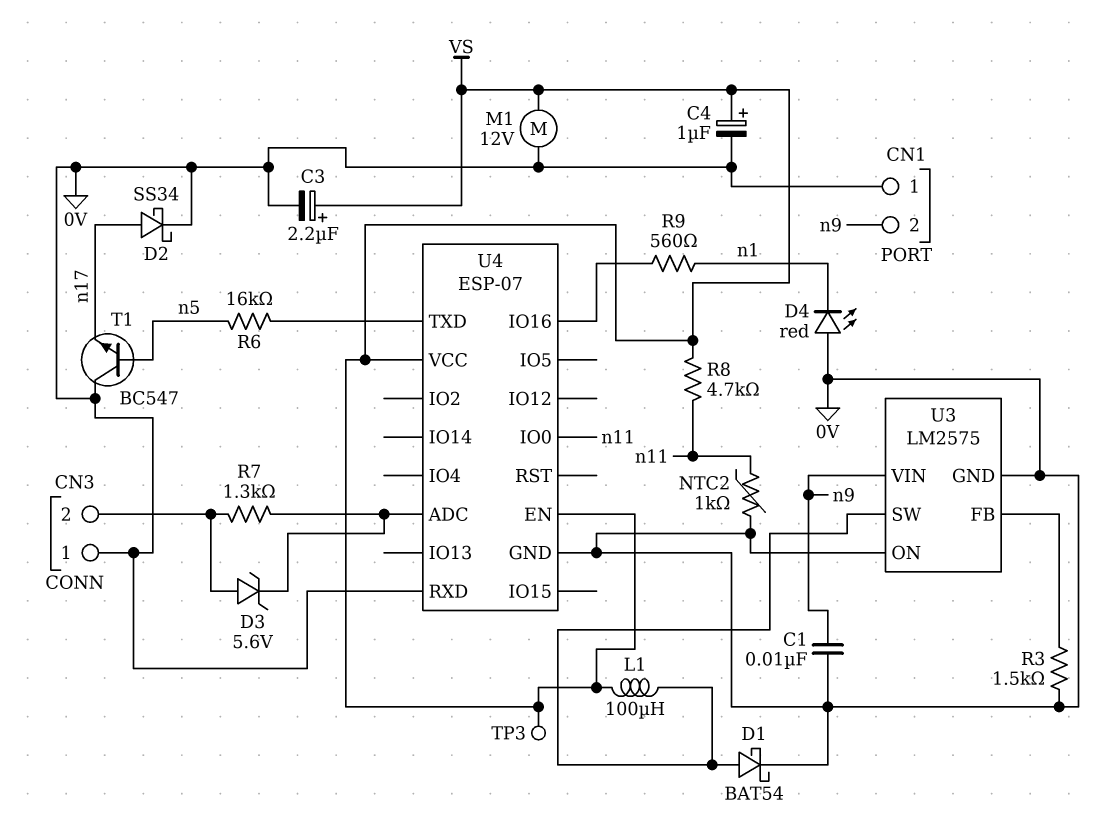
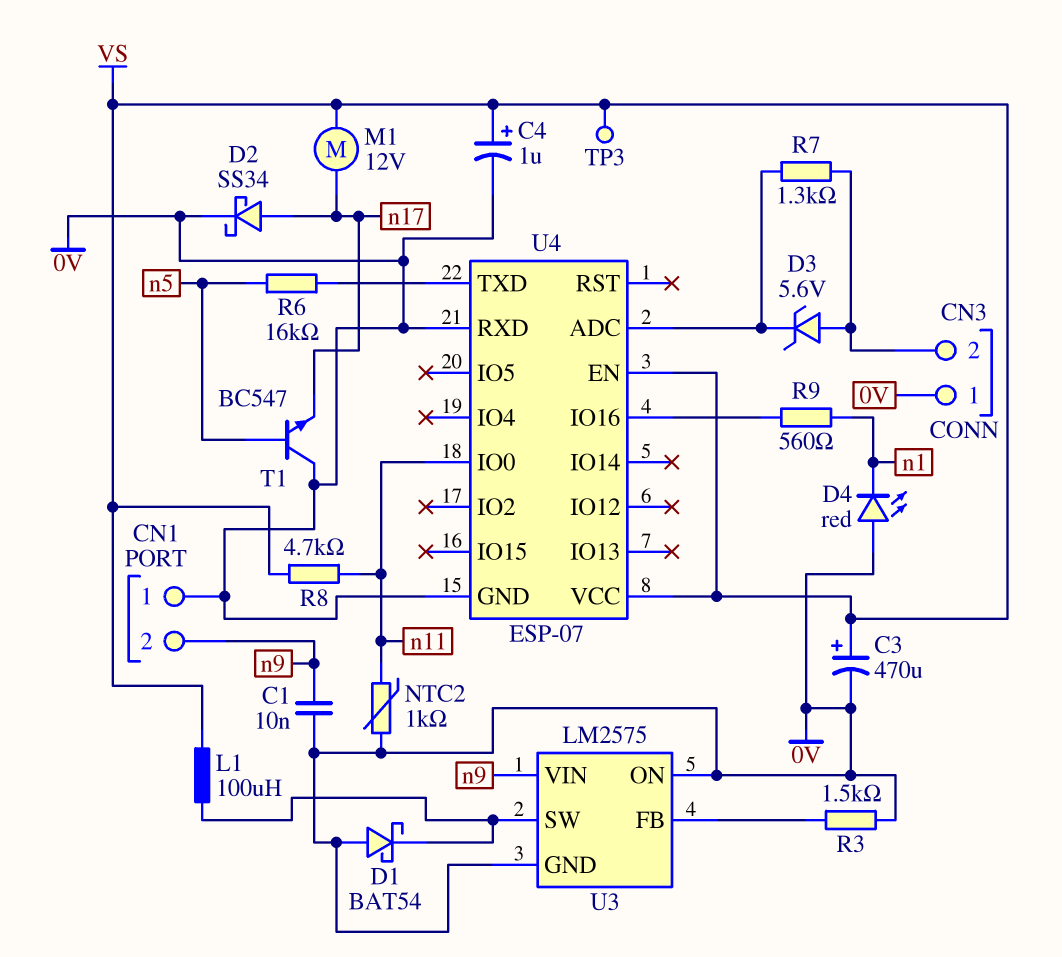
C3: 2.2uF (plus VS, minus 0V) -> 470uF (plus VS, minus 0V)
D1: schottky BAT54 (A U3/SW, K 0V) -> schottky BAT54 (A 0V, K U3/SW)
M1: motor 12V (0V, VS) -> motor 12V (VS, n17)

